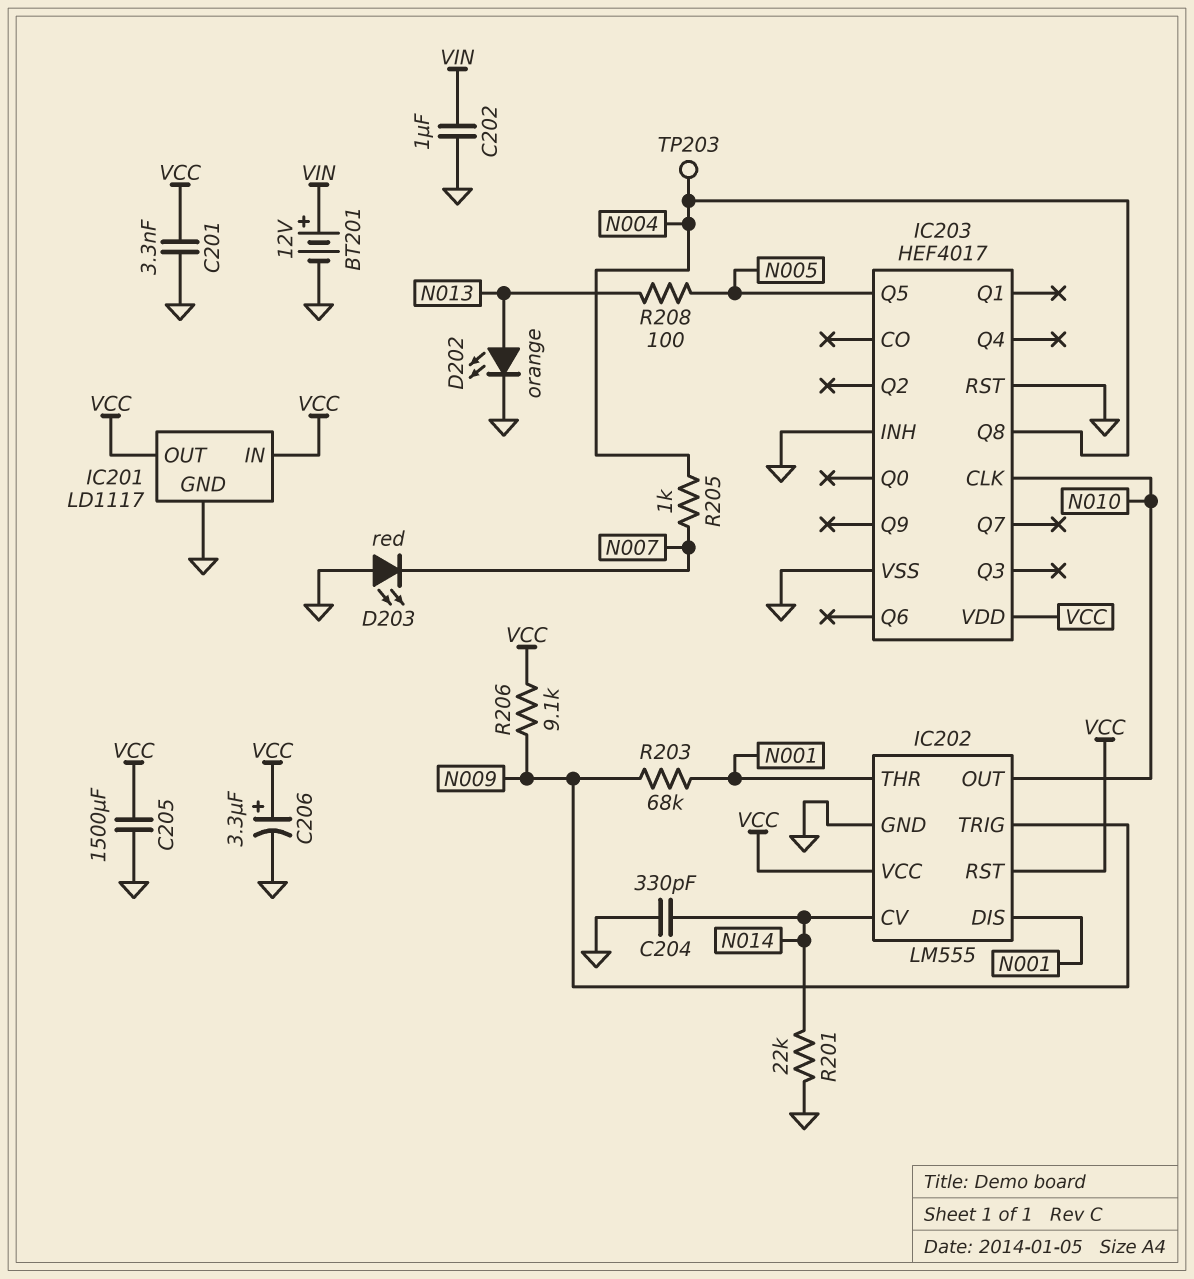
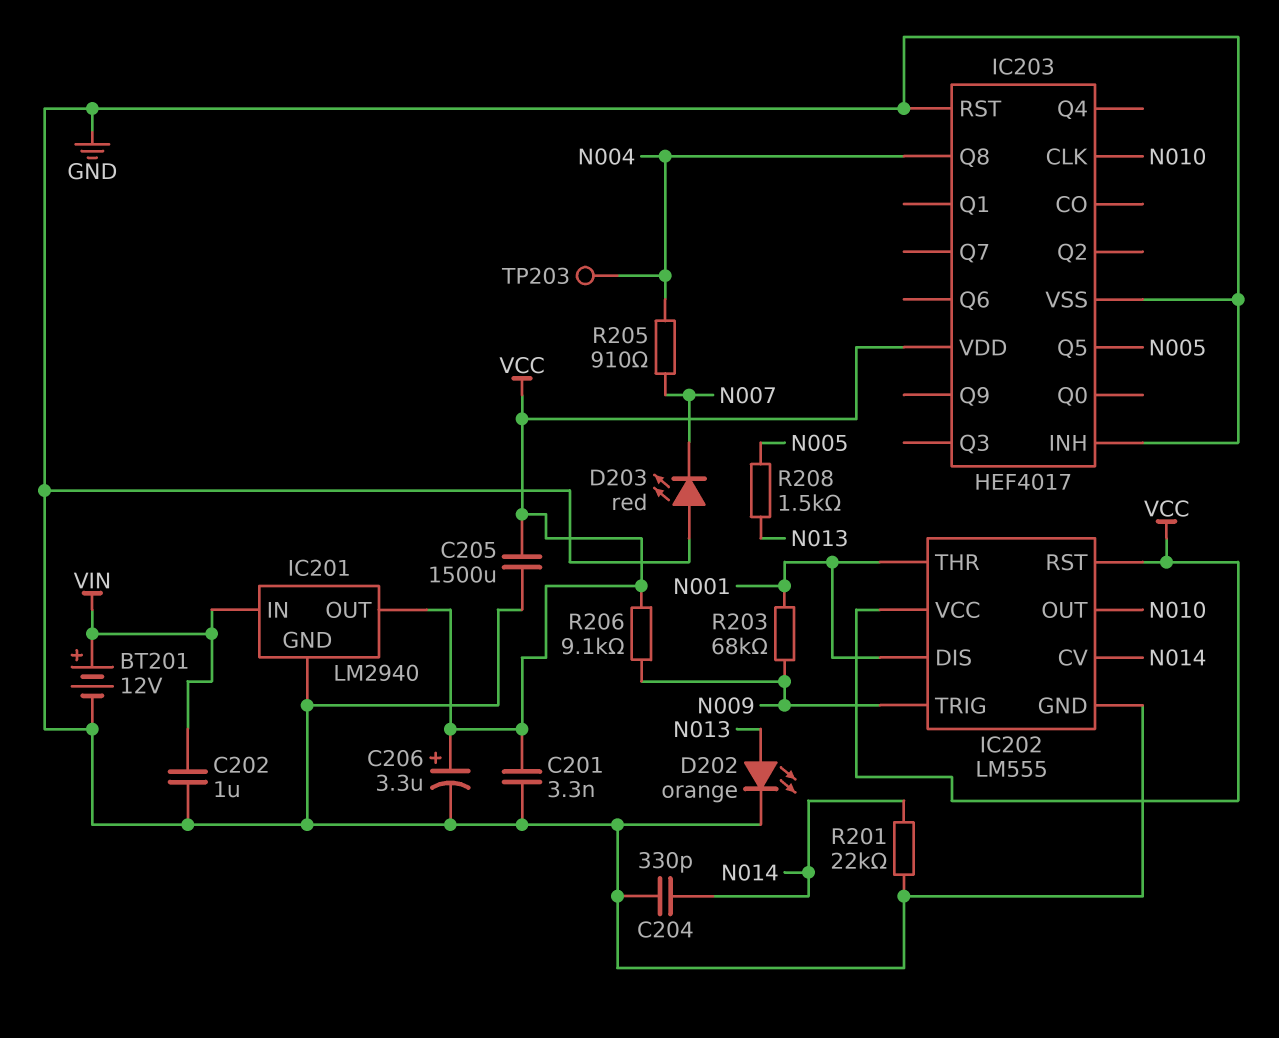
IC201: LD1117 -> LM2940
IC201 pin IN: VCC -> VIN
R205: 1k (N004, N007) -> 910 (N004, N007)
R208: 100 (N005, N013) -> 1.5k (N005, N013)

